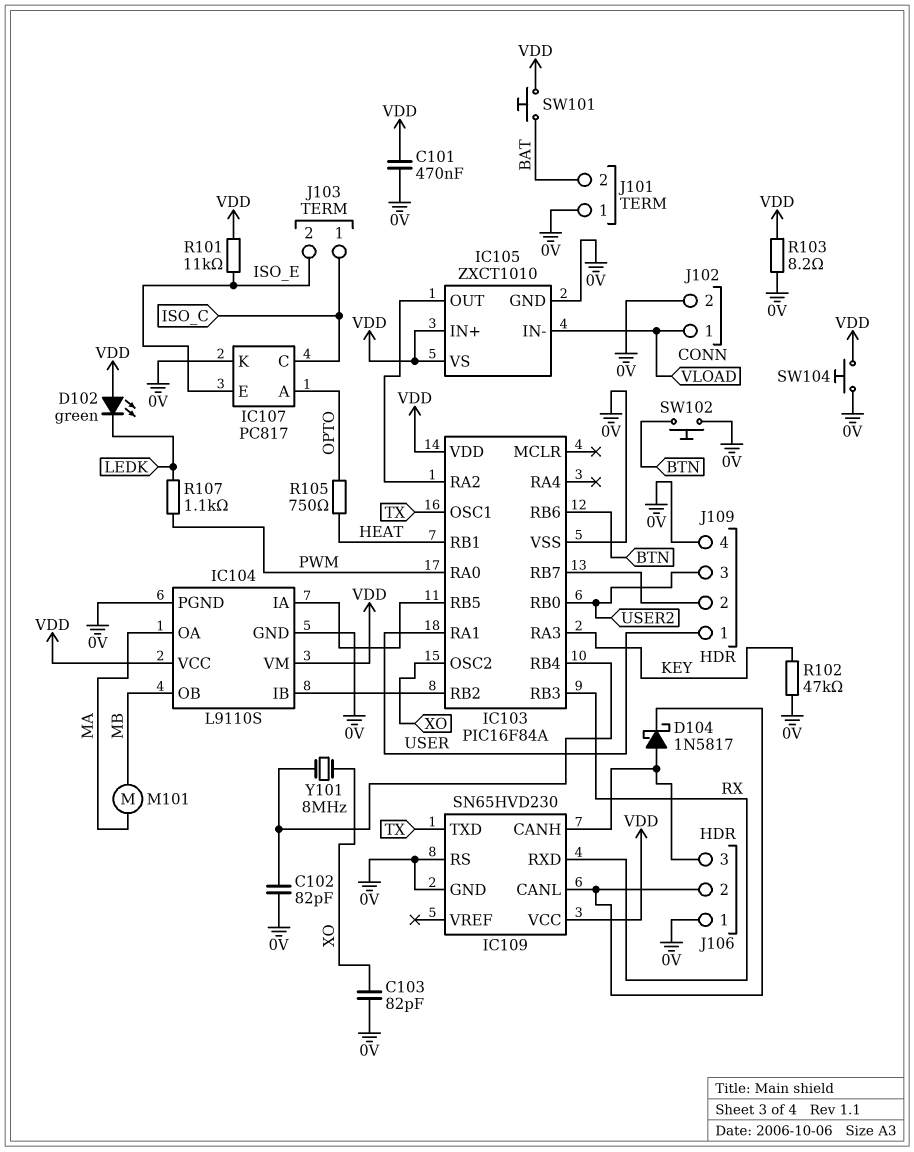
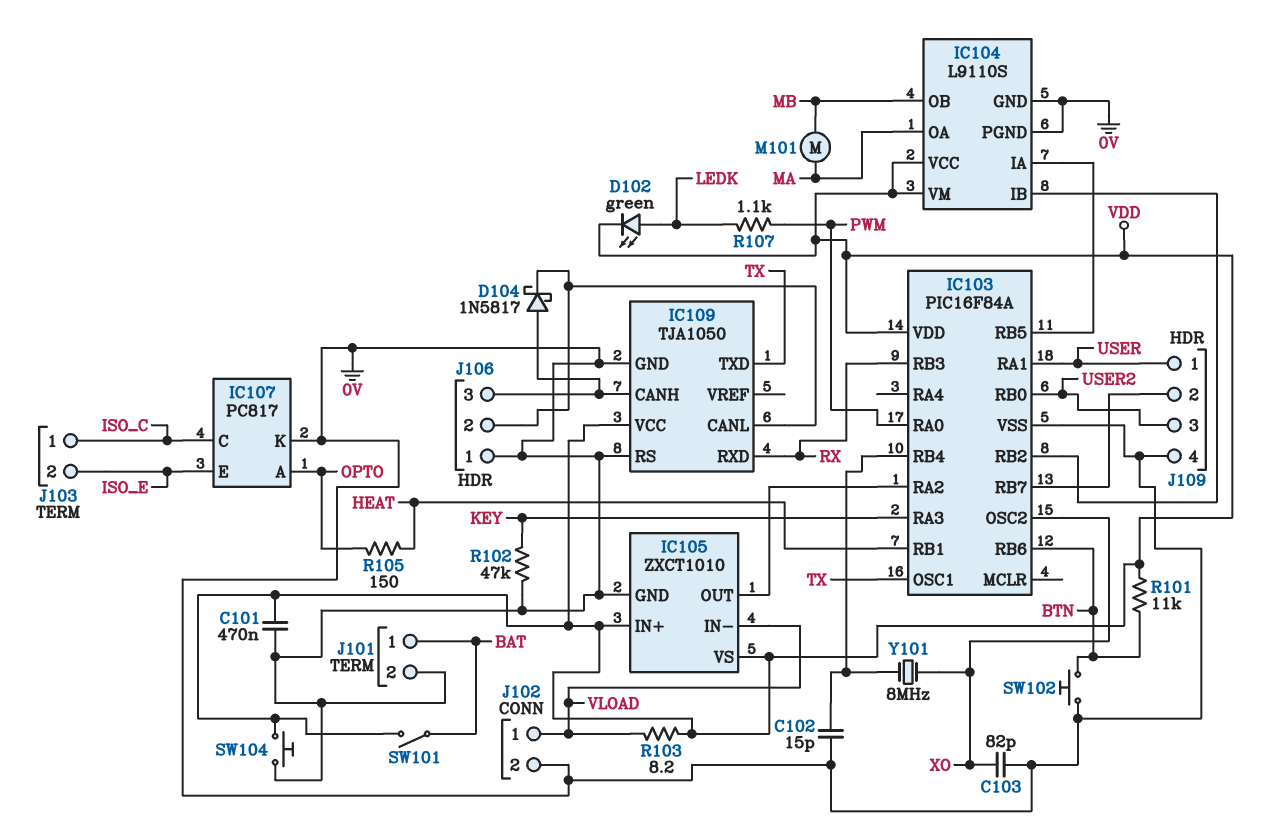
C102: 82pF (0V, IC103/RB4) -> 15pF (0V, IC103/RB4)
D102: LED green (A VDD, K LEDK) -> LED green (A LEDK, K VDD)
IC109: SN65HVD230 -> TJA1050
J101 pin 1: 0V -> BAT
J101 pin 2: BAT -> 0V
R101: 11k (ISO_E, VDD) -> 11k (BTN, VDD)
R103: 8.2 (0V, VDD) -> 8.2 (VDD, VLOAD)
R105: 750 (HEAT, OPTO) -> 150 (HEAT, OPTO)
SW101: button (BAT, VDD) -> switch (BAT, VDD)

